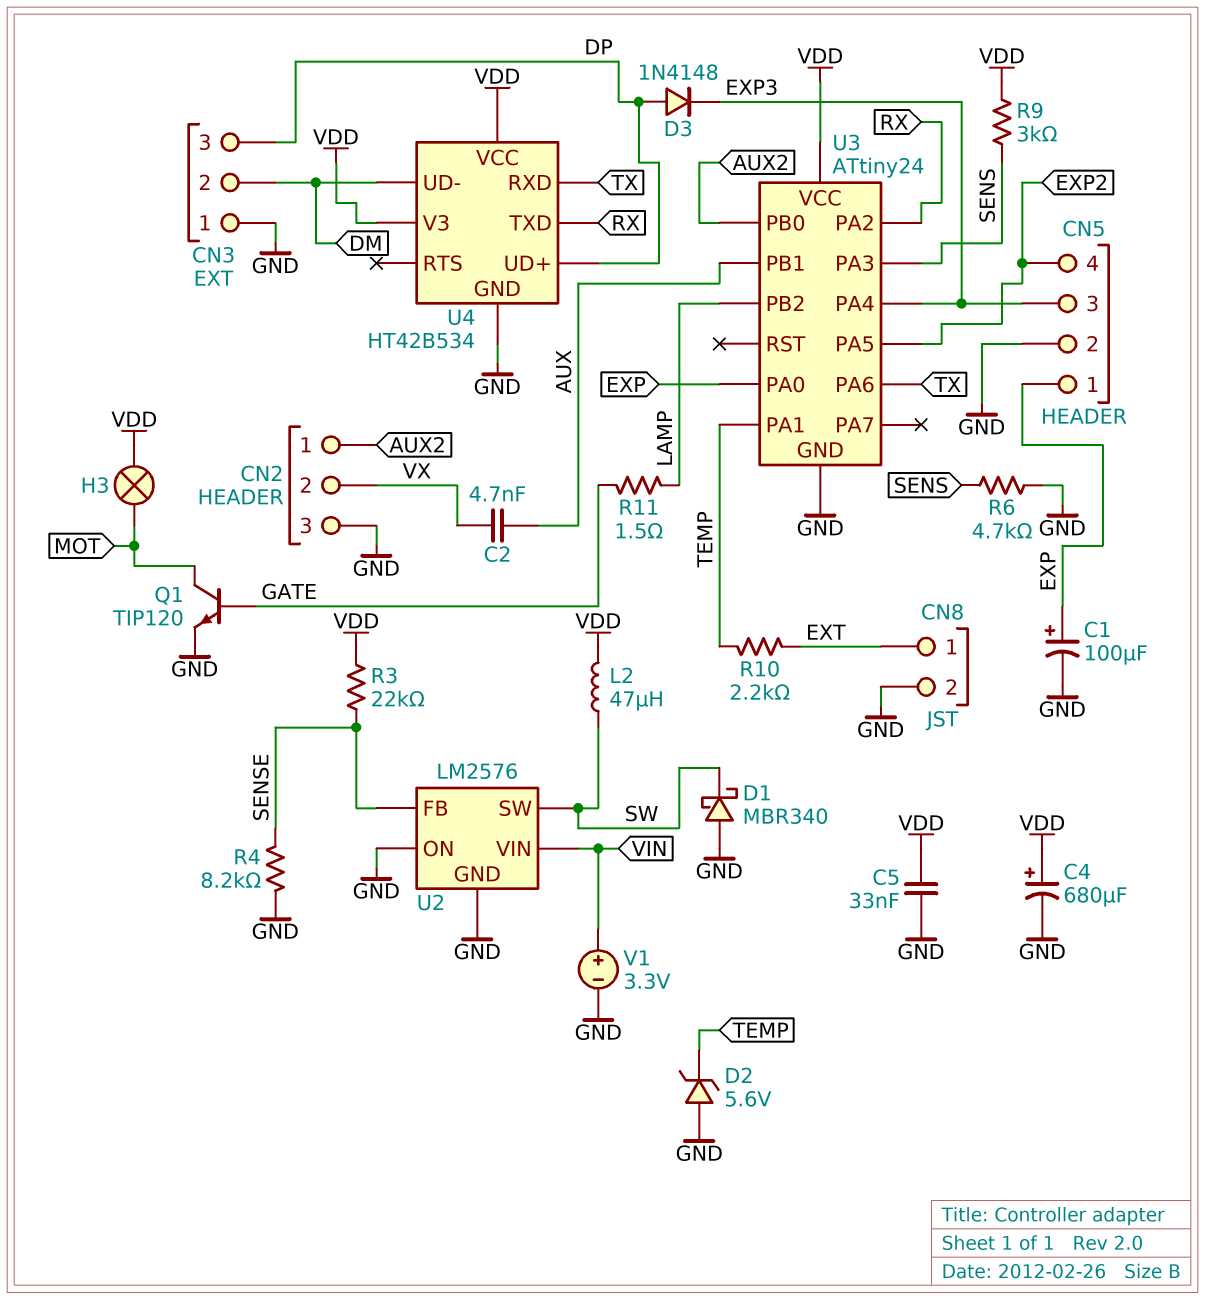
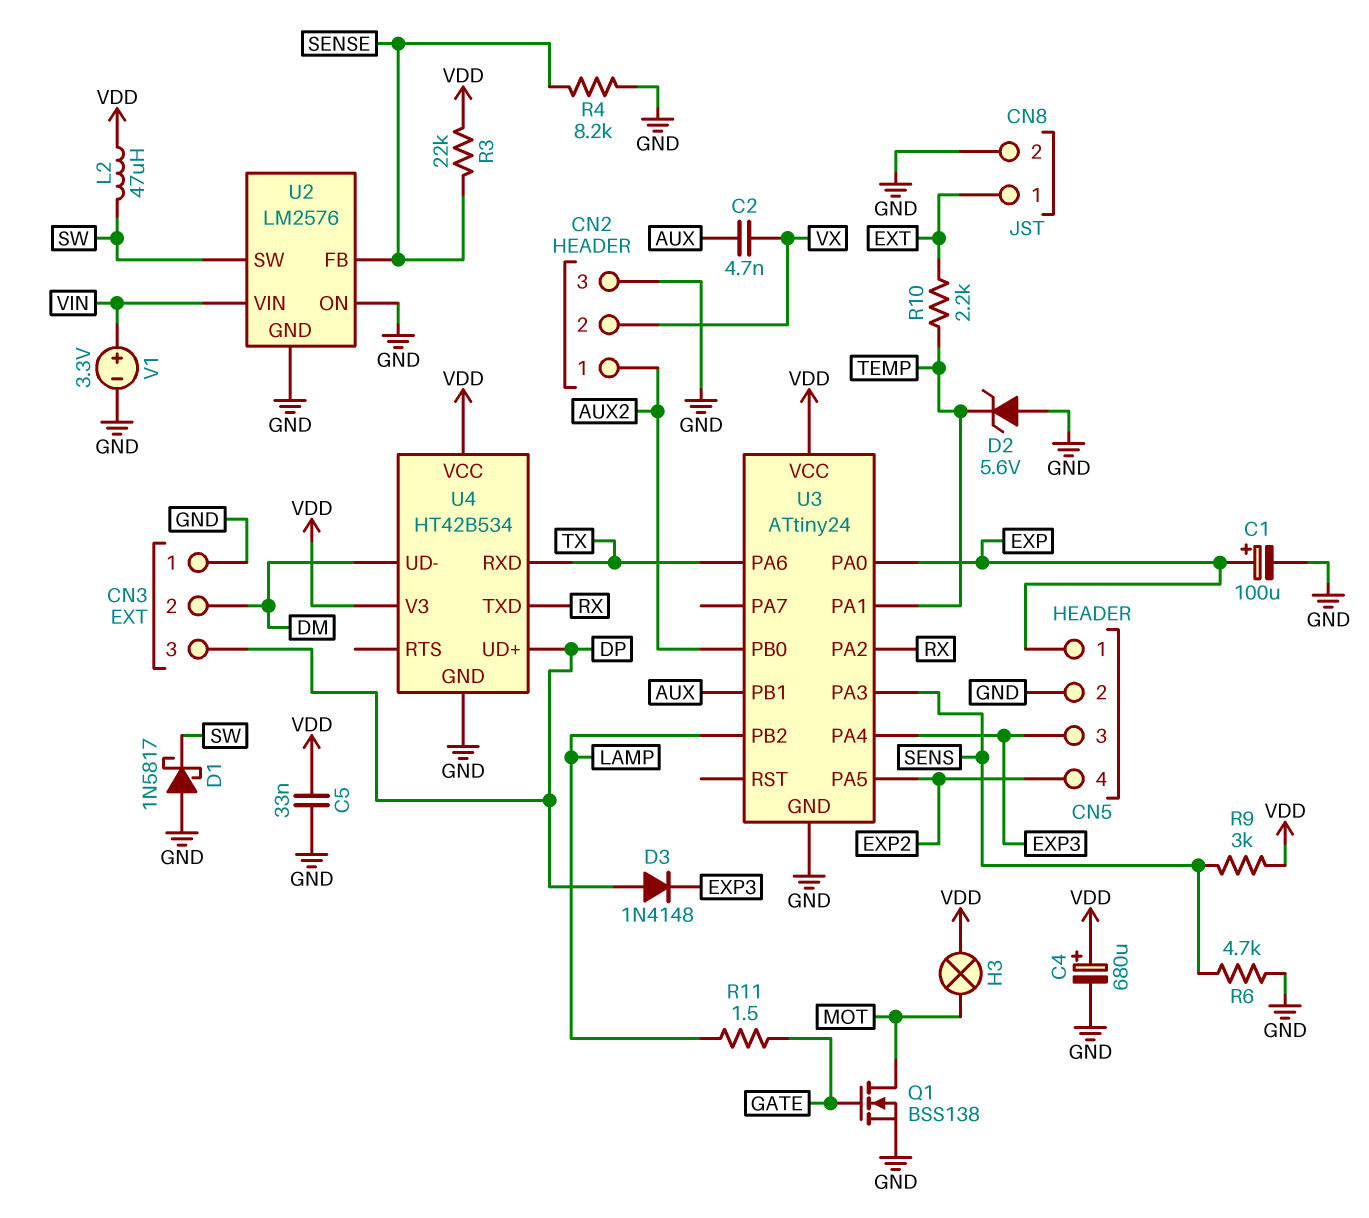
D1: schottky MBR340 (A GND, K SW) -> schottky 1N5817 (A GND, K SW)
Q1: NPN TIP120 (B GATE, C MOT, E GND) -> NMOS BSS138 (G GATE, D MOT, S GND)

